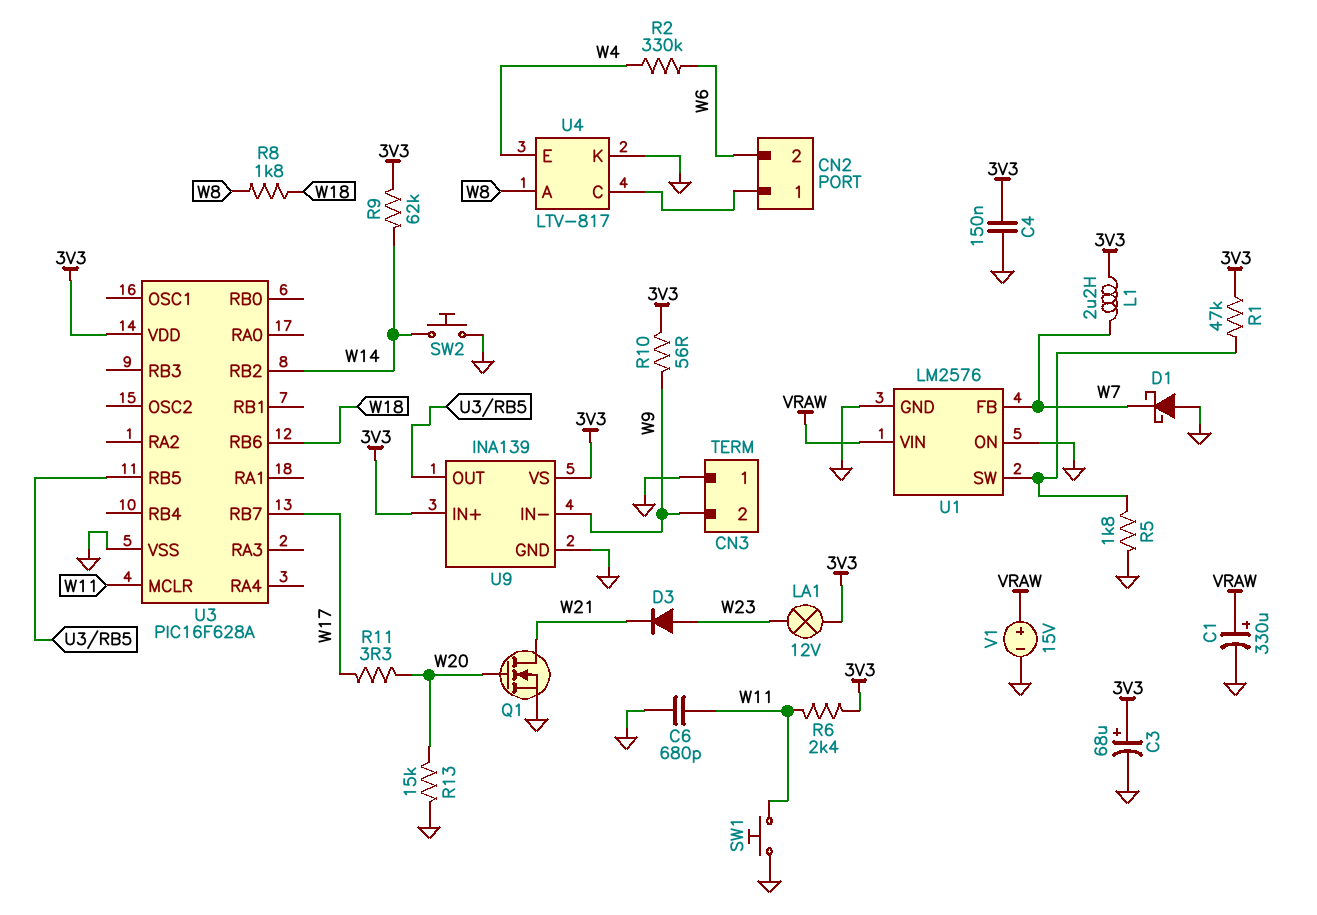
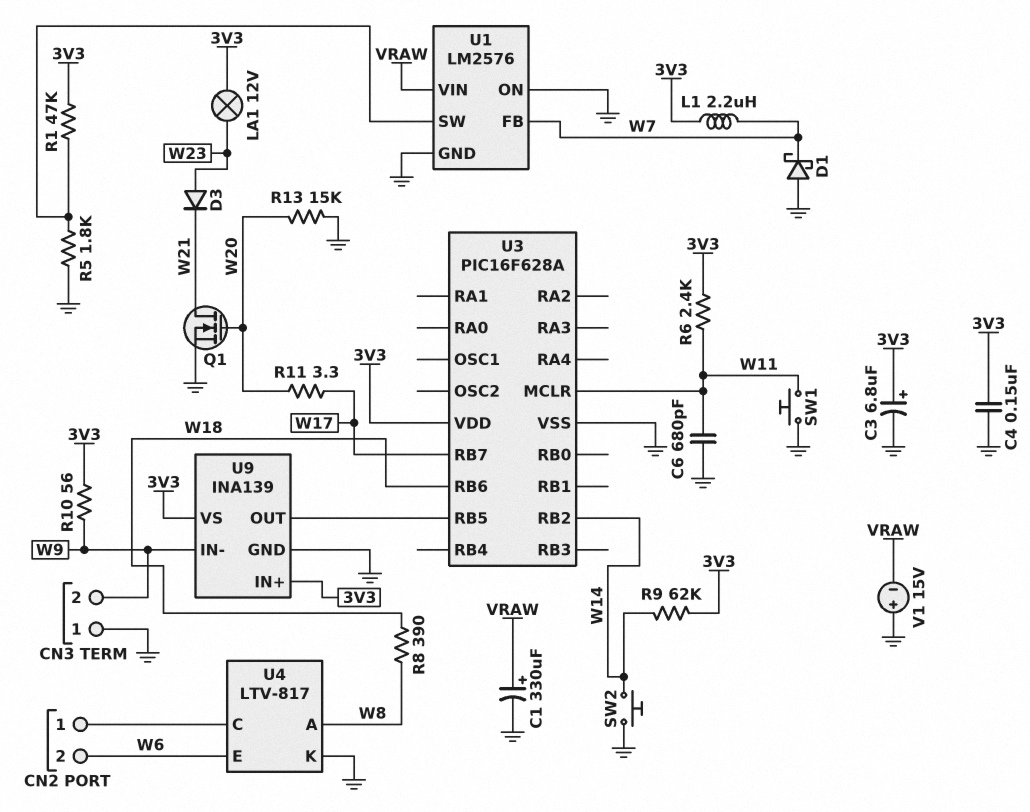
C3: 68uF (plus 3V3, minus GND) -> 6.8uF (plus 3V3, minus GND)
R2: 330k (W4, W6) -> none
R8: 1.8k (W8, W18) -> 390 (W8, W18)
U4 pin E: W4 -> W6
V1: 15V (plus VRAW, minus GND) -> 15V (plus GND, minus VRAW)

